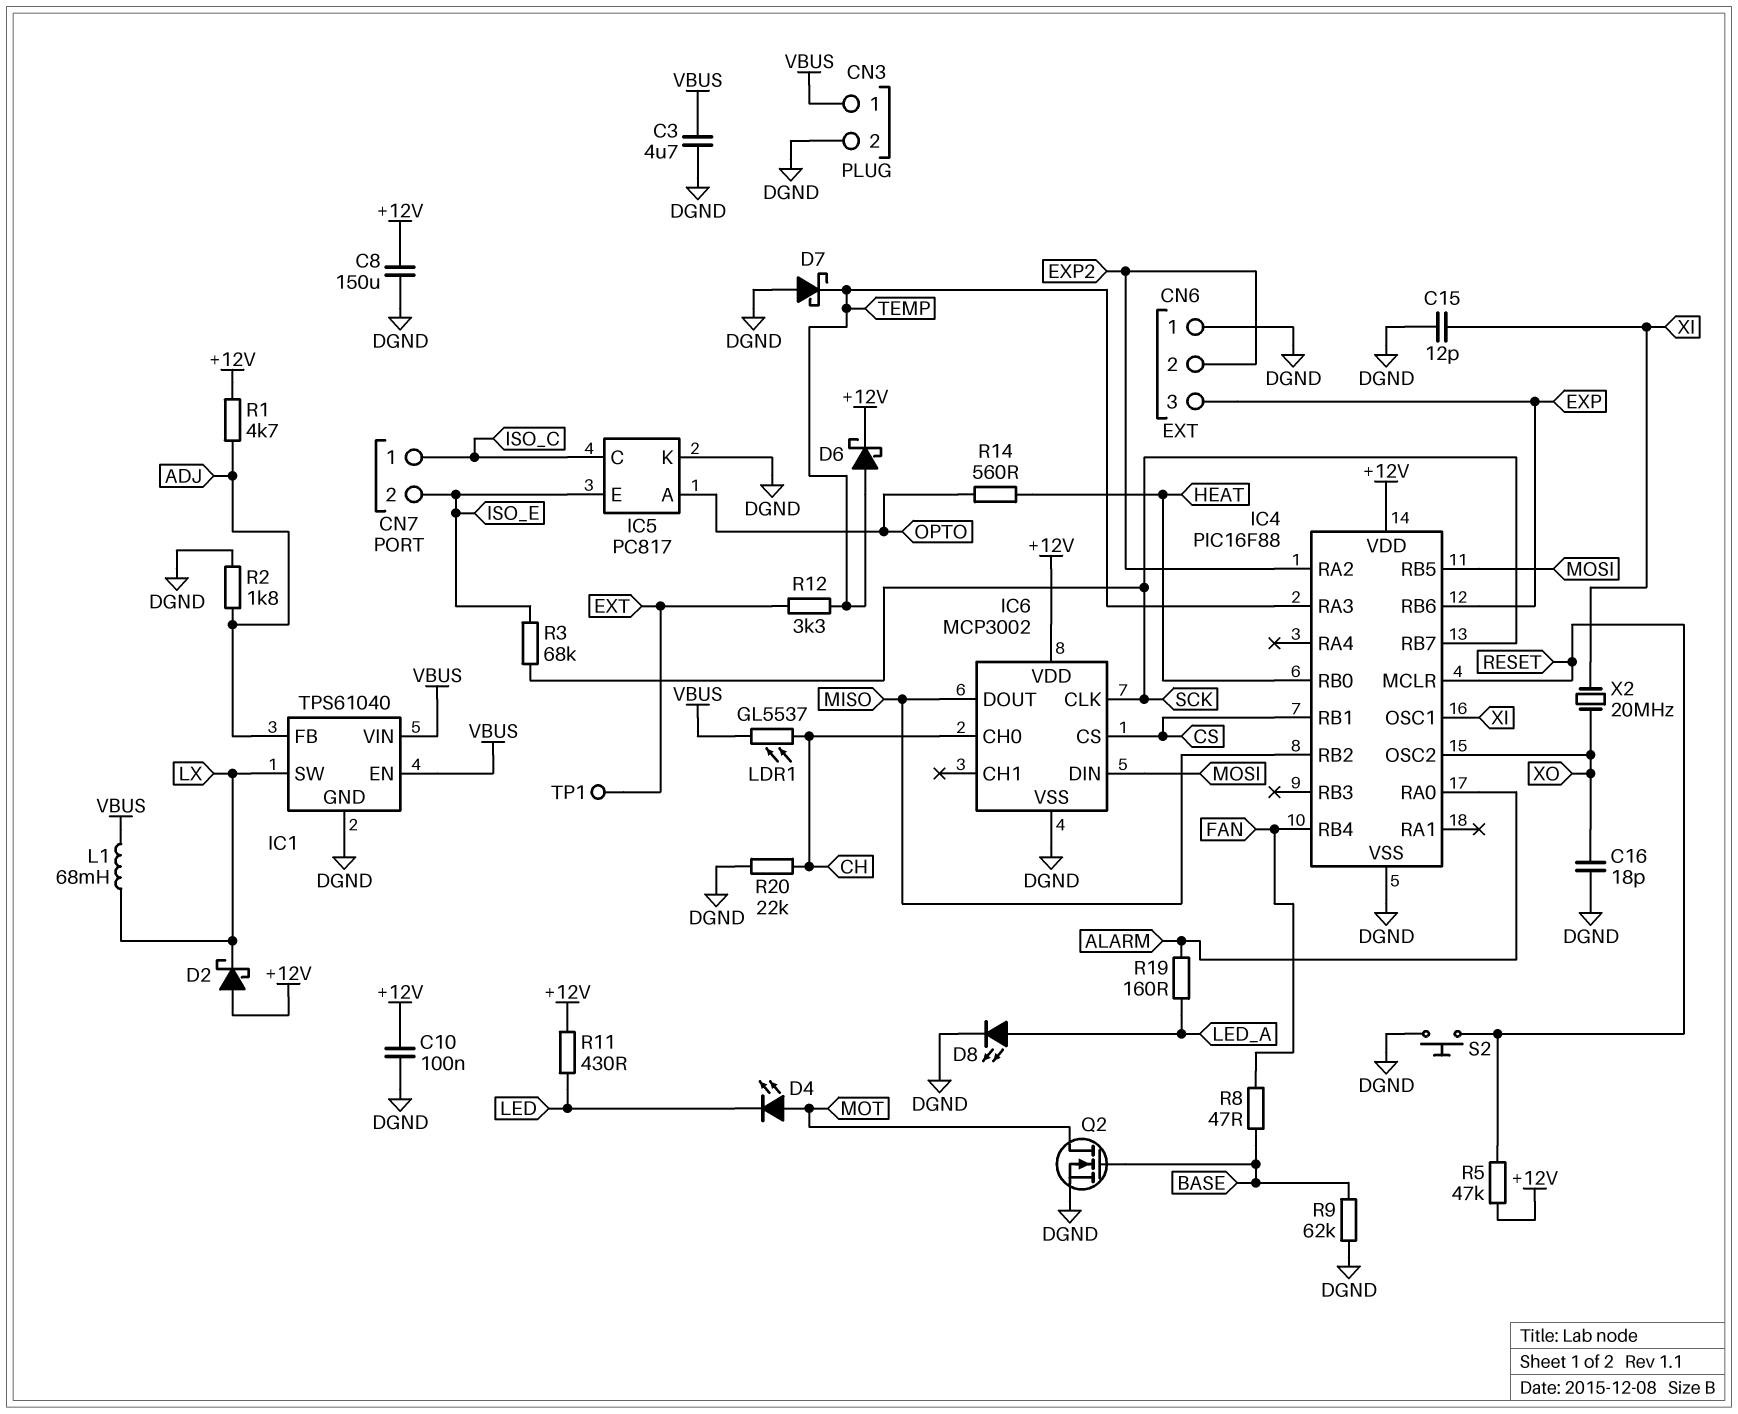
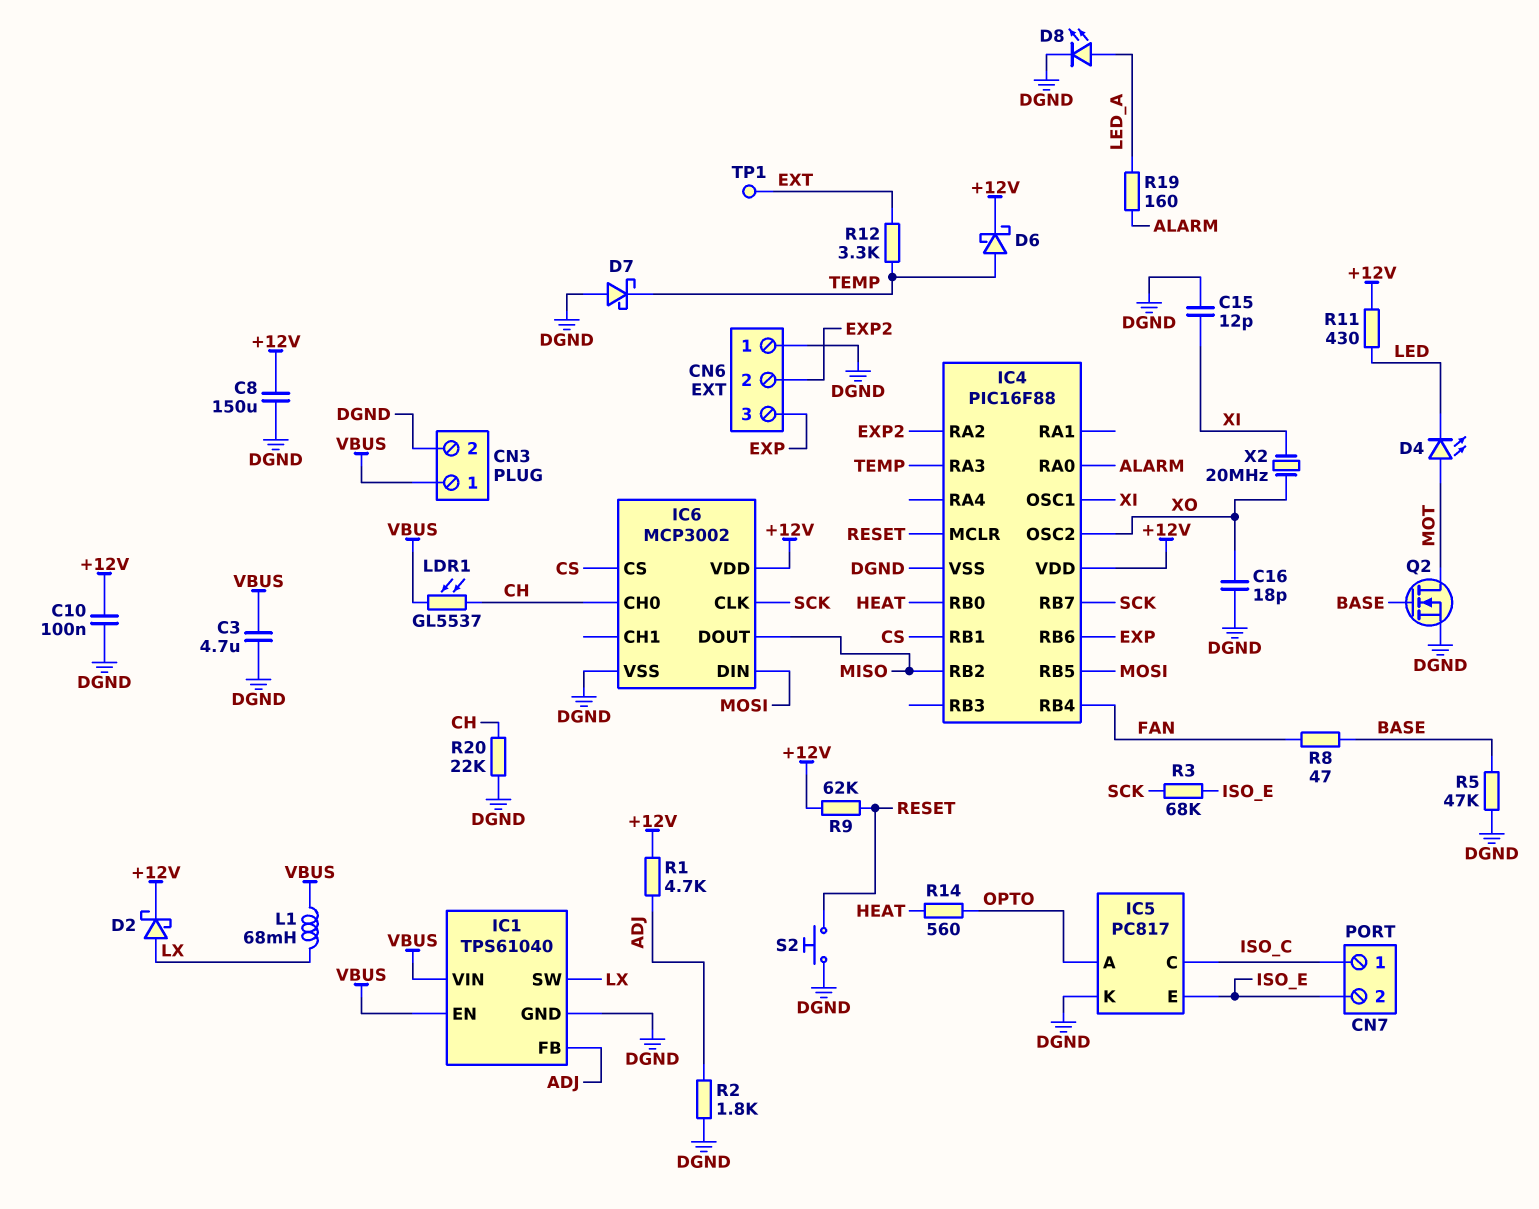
D2: schottky (A +12V, K LX) -> schottky (A LX, K +12V)
R5: 47k (+12V, RESET) -> 47k (BASE, DGND)
R9: 62k (BASE, DGND) -> 62k (+12V, RESET)

